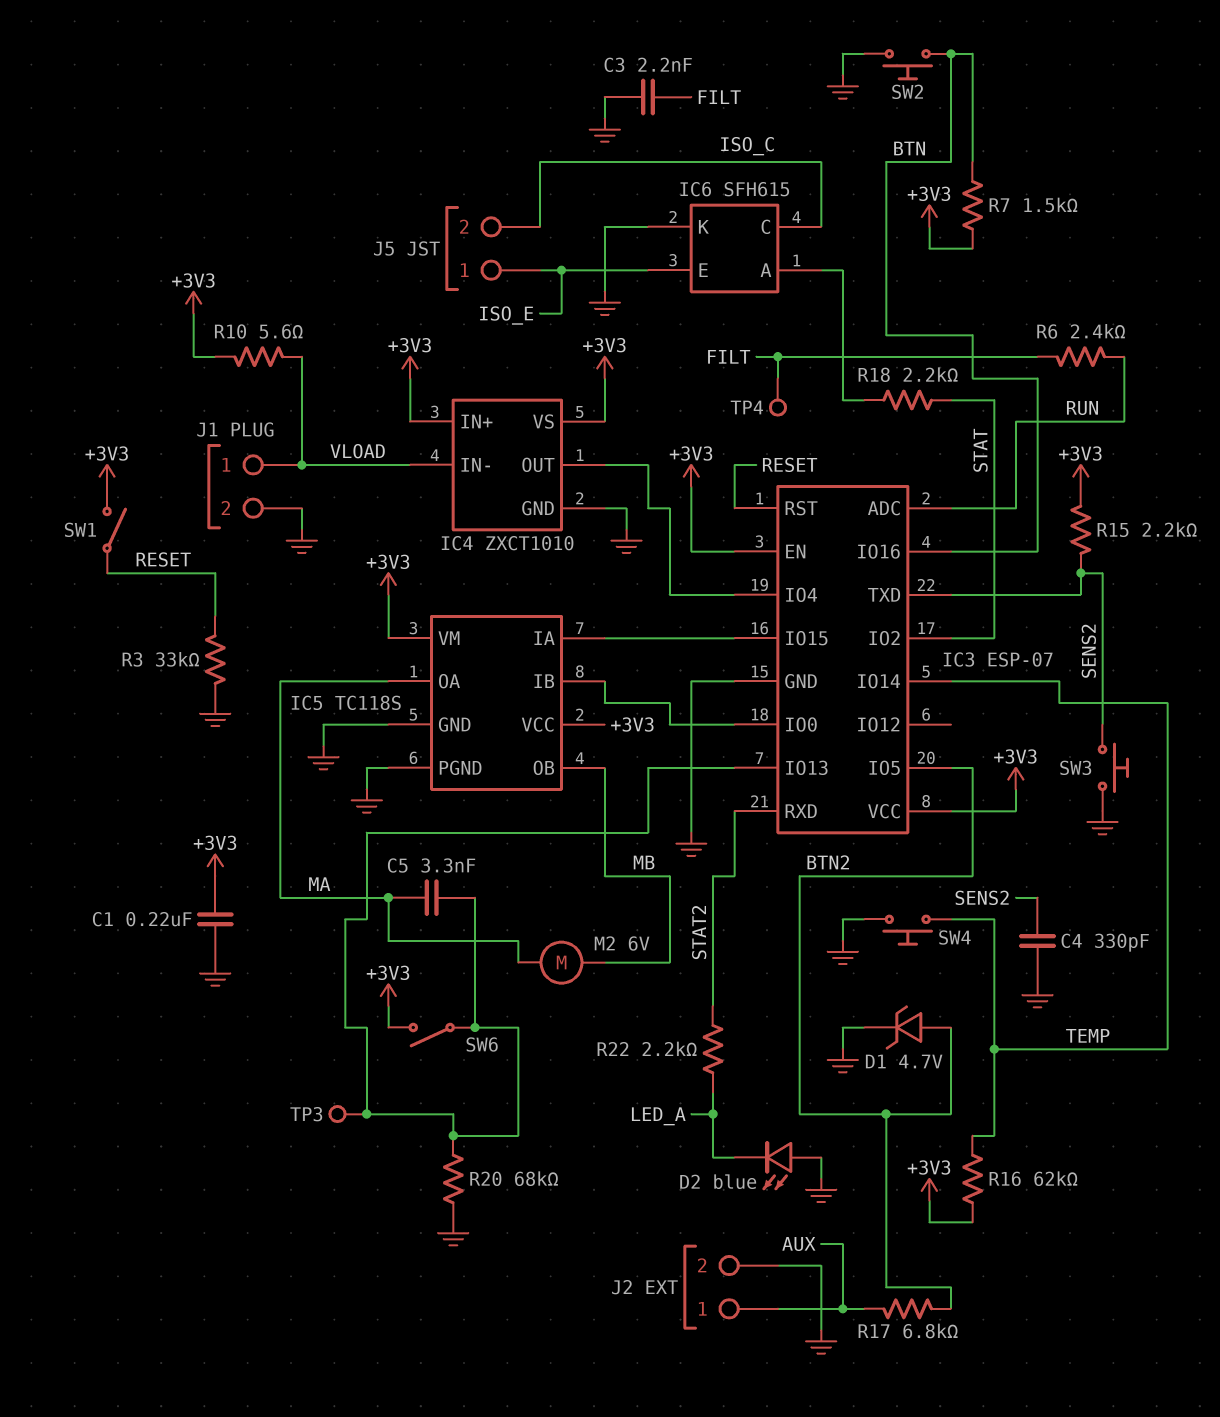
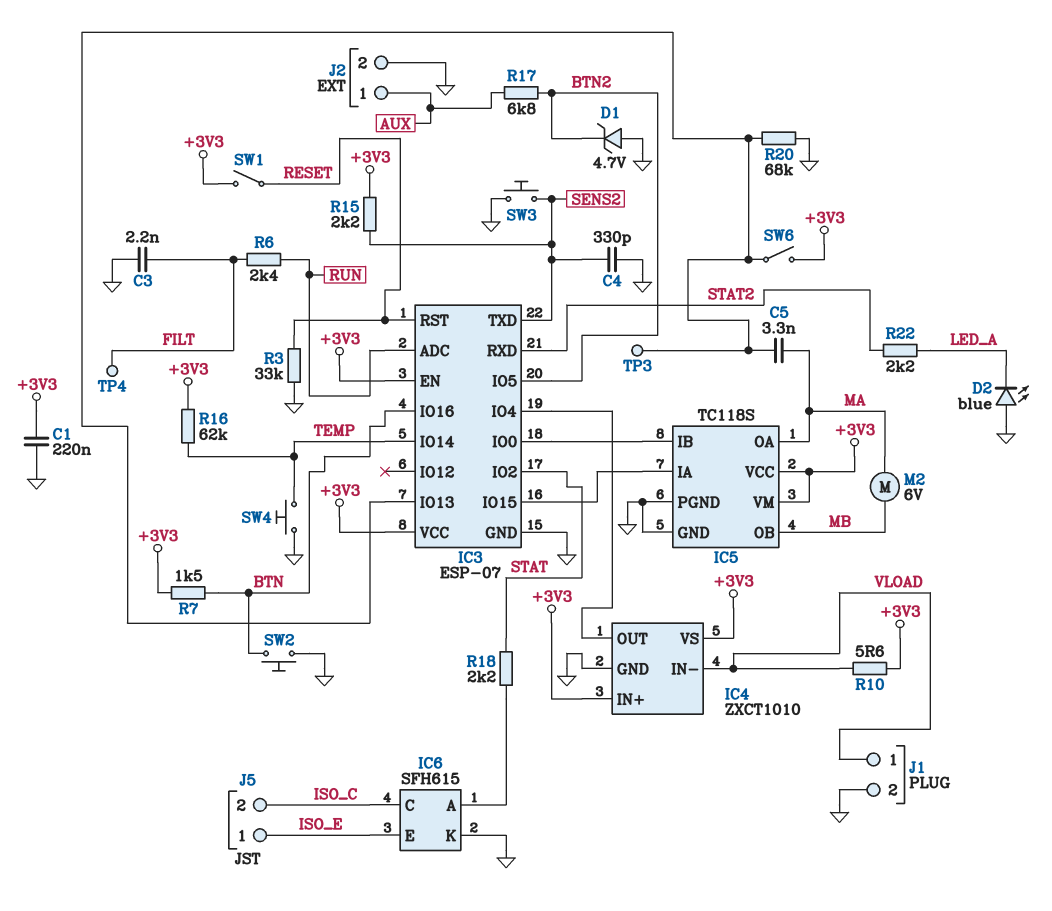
D1: zener 4.7V (A BTN2, K GND) -> zener 4.7V (A GND, K BTN2)

